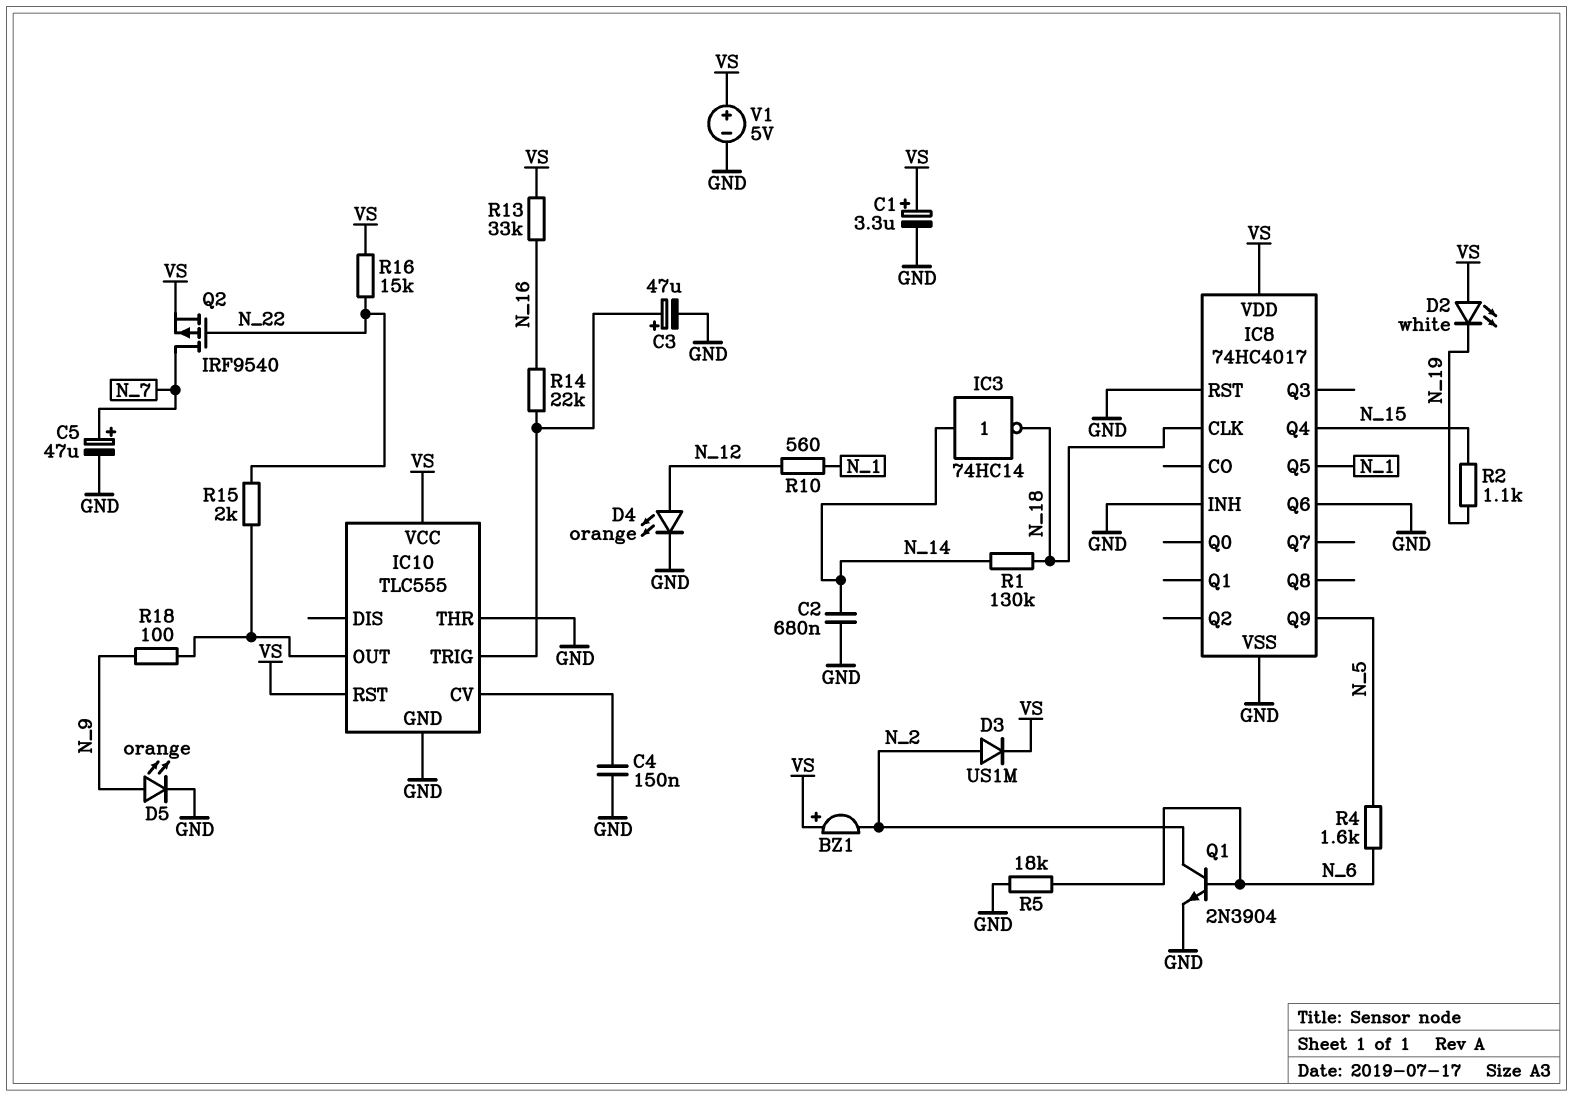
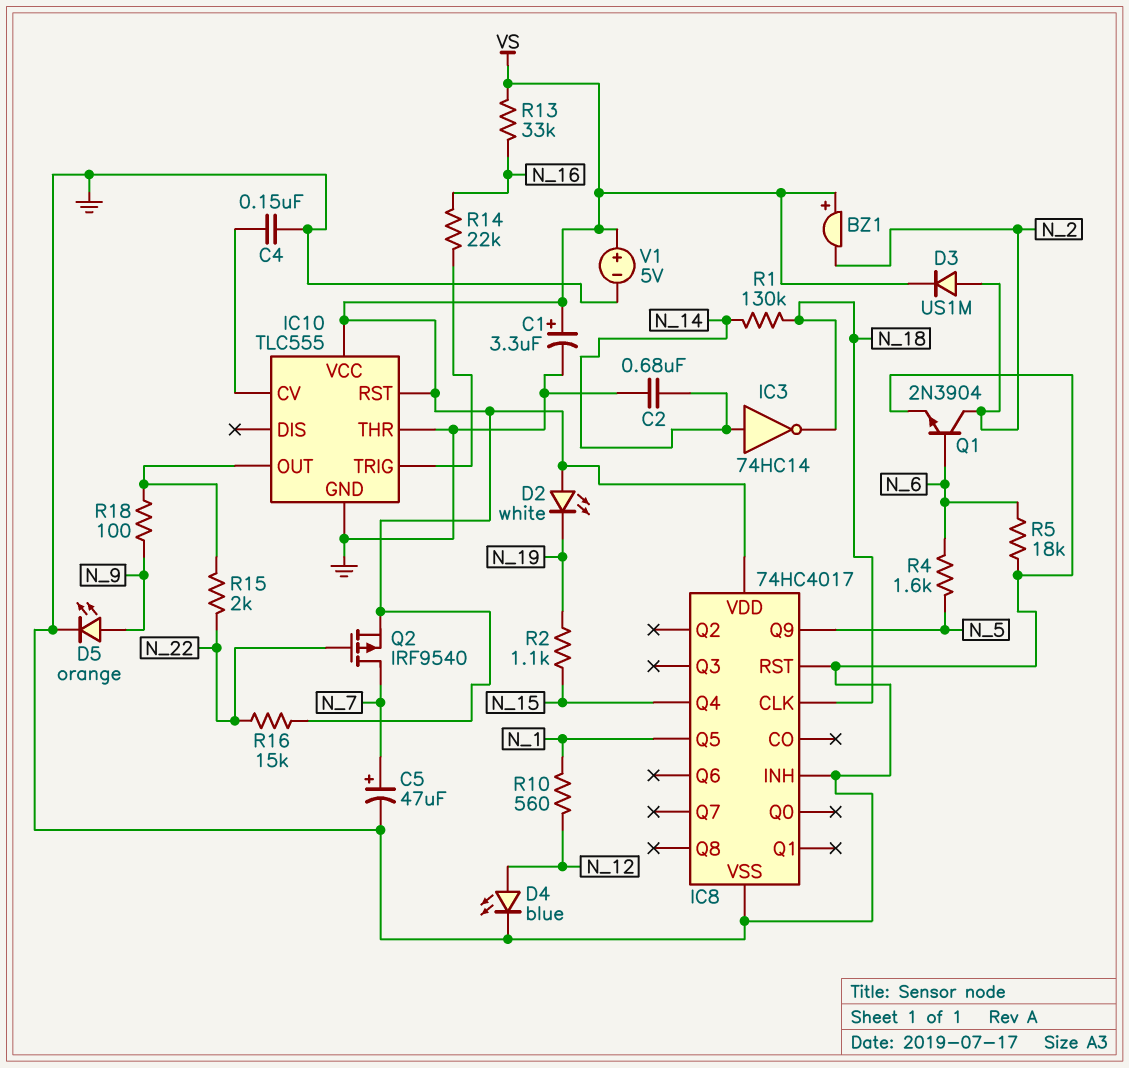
C3: 47uF (plus IC10/TRIG, minus GND) -> none
D4: LED orange (A N_12, K GND) -> LED blue (A N_12, K GND)
IC8 pin Q6: GND -> none

